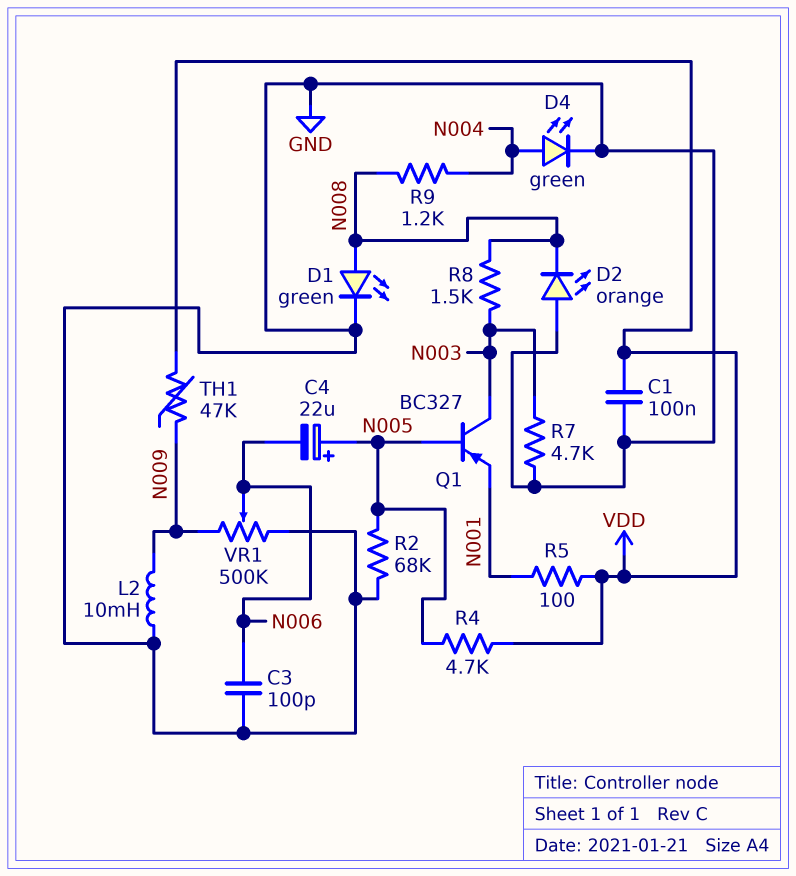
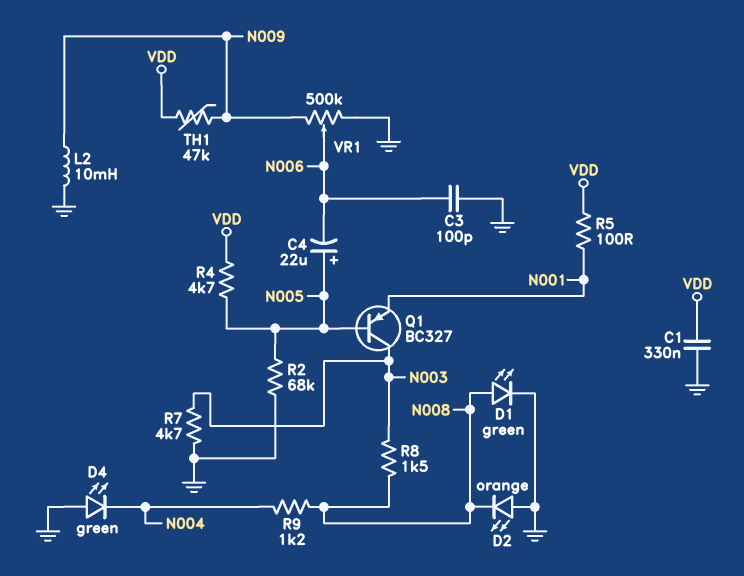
C1: 100nF (GND, VDD) -> 330nF (GND, VDD)
D4: LED green (A N004, K GND) -> LED green (A GND, K N004)

